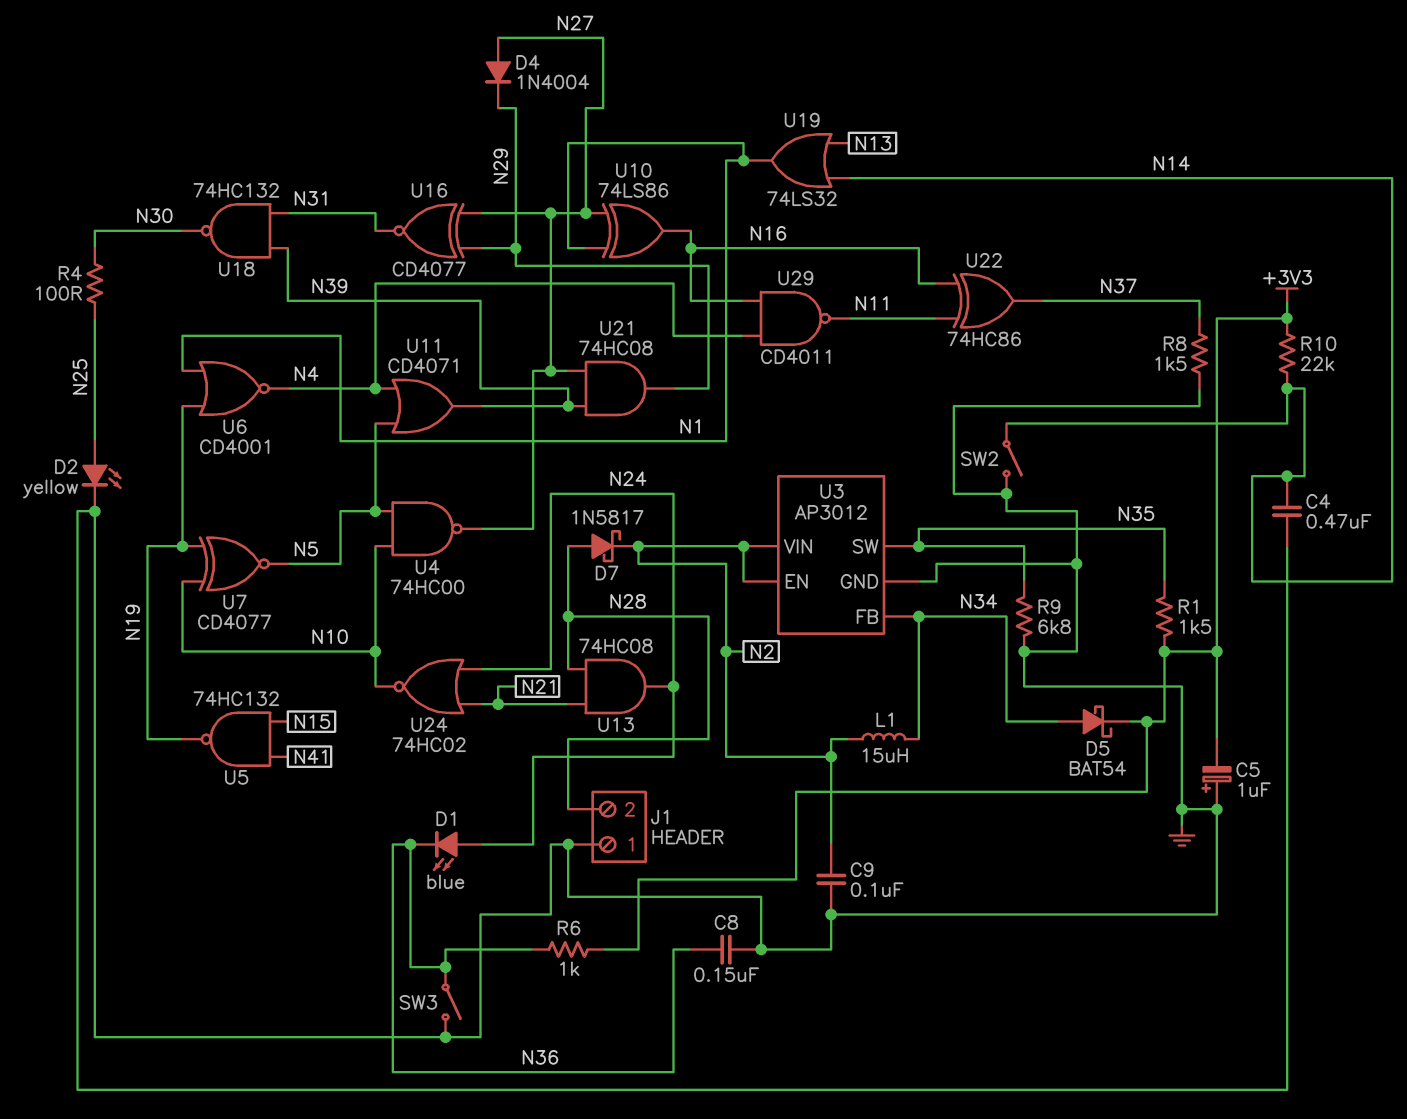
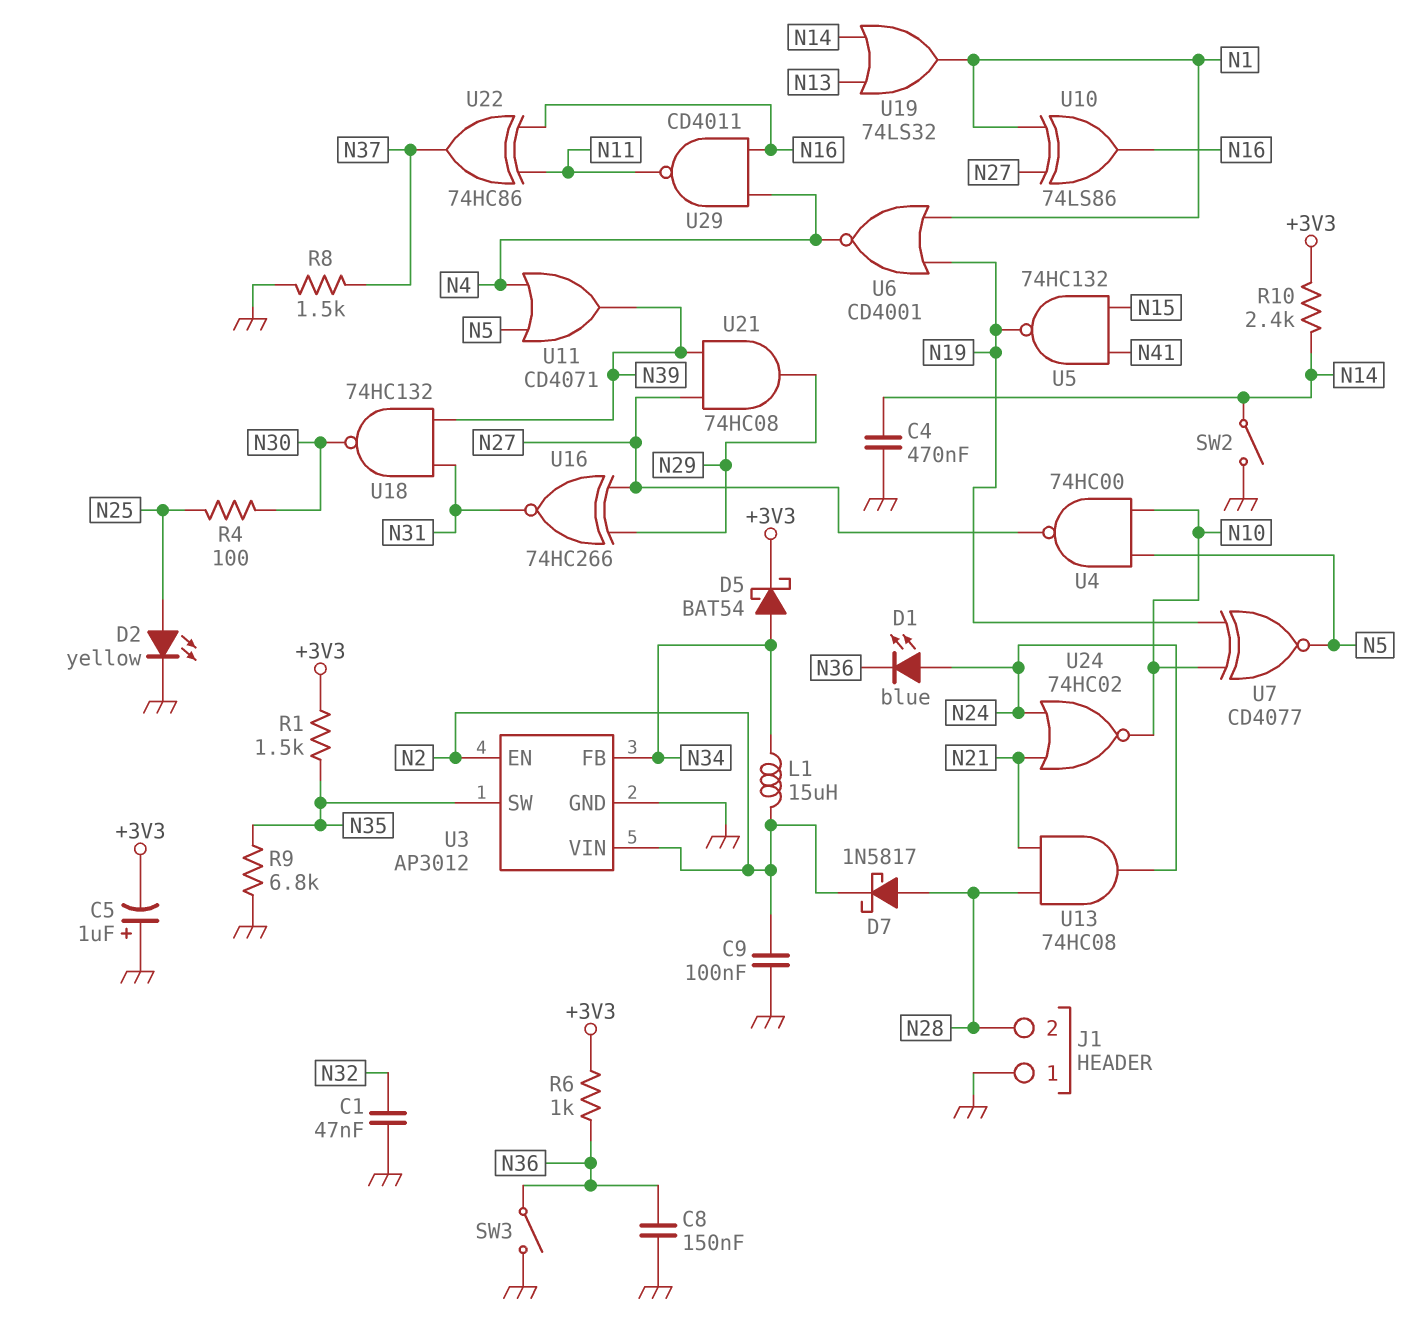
C1: none -> 47nF (GND, N32)
D4: diode 1N4004 (A N27, K N29) -> none
R10: 22k (+3V3, N14) -> 2.4k (+3V3, N14)
U16: XNOR CD4077 (in N27, in N29, out N31) -> XNOR 74HC266 (in N27, in N29, out N31)

